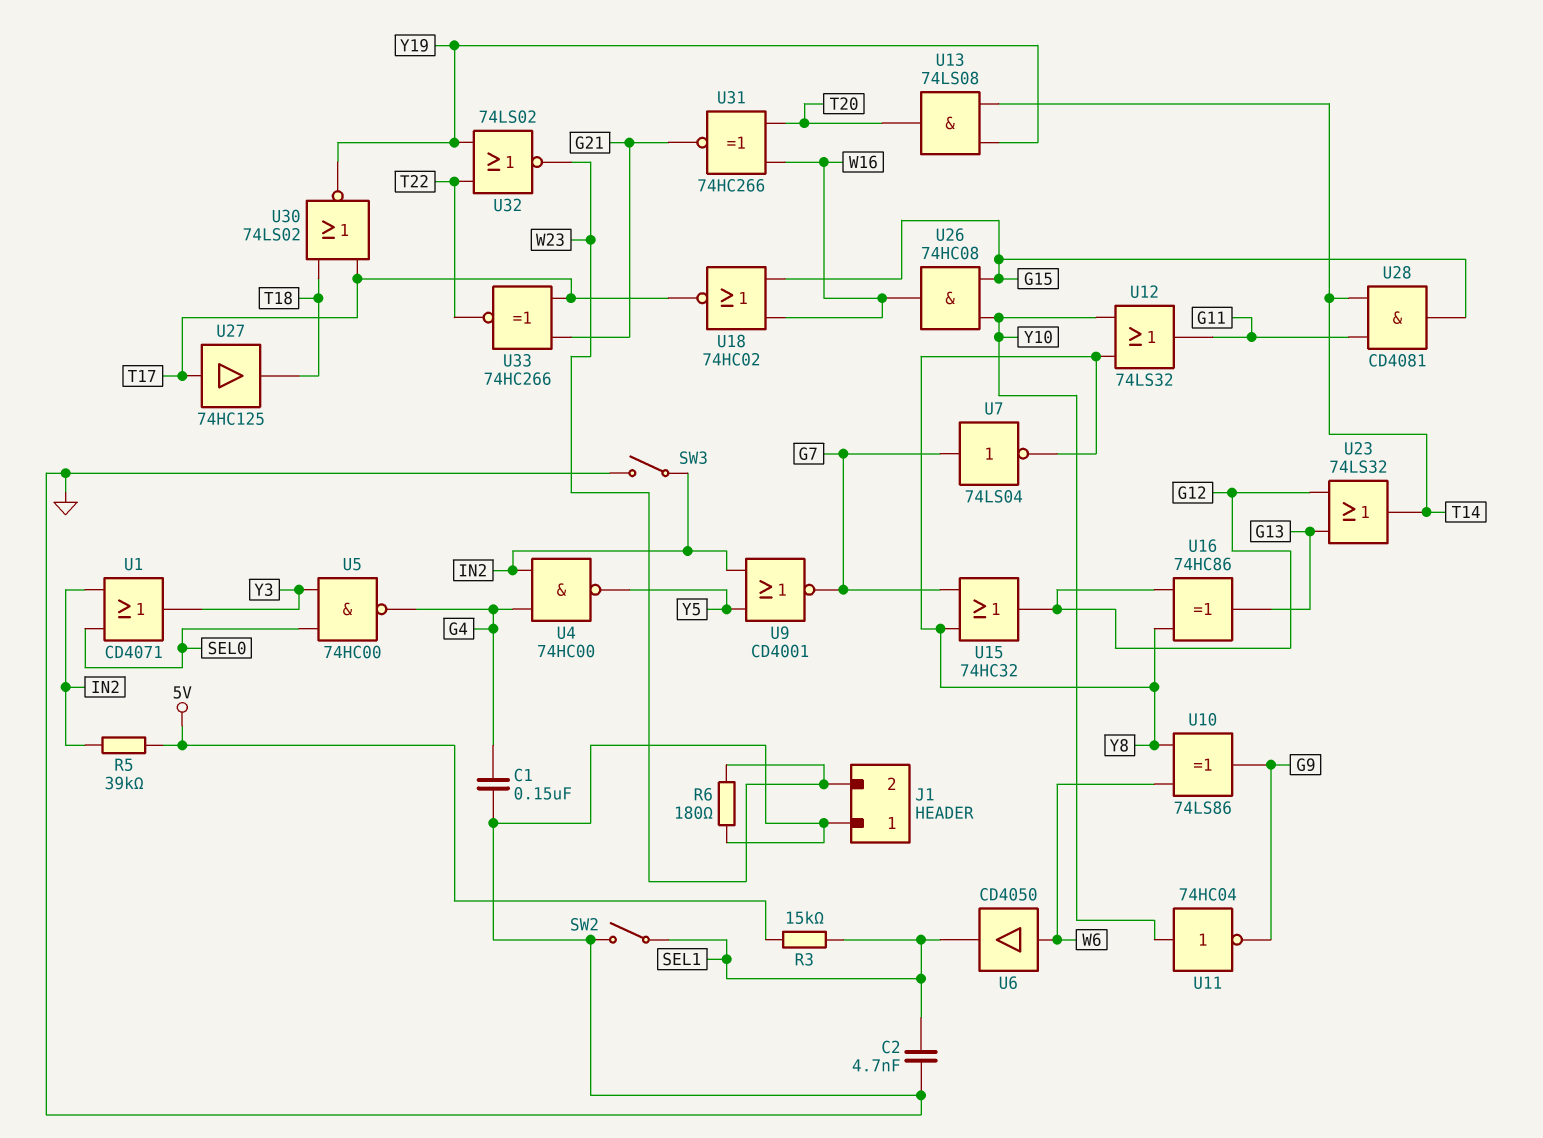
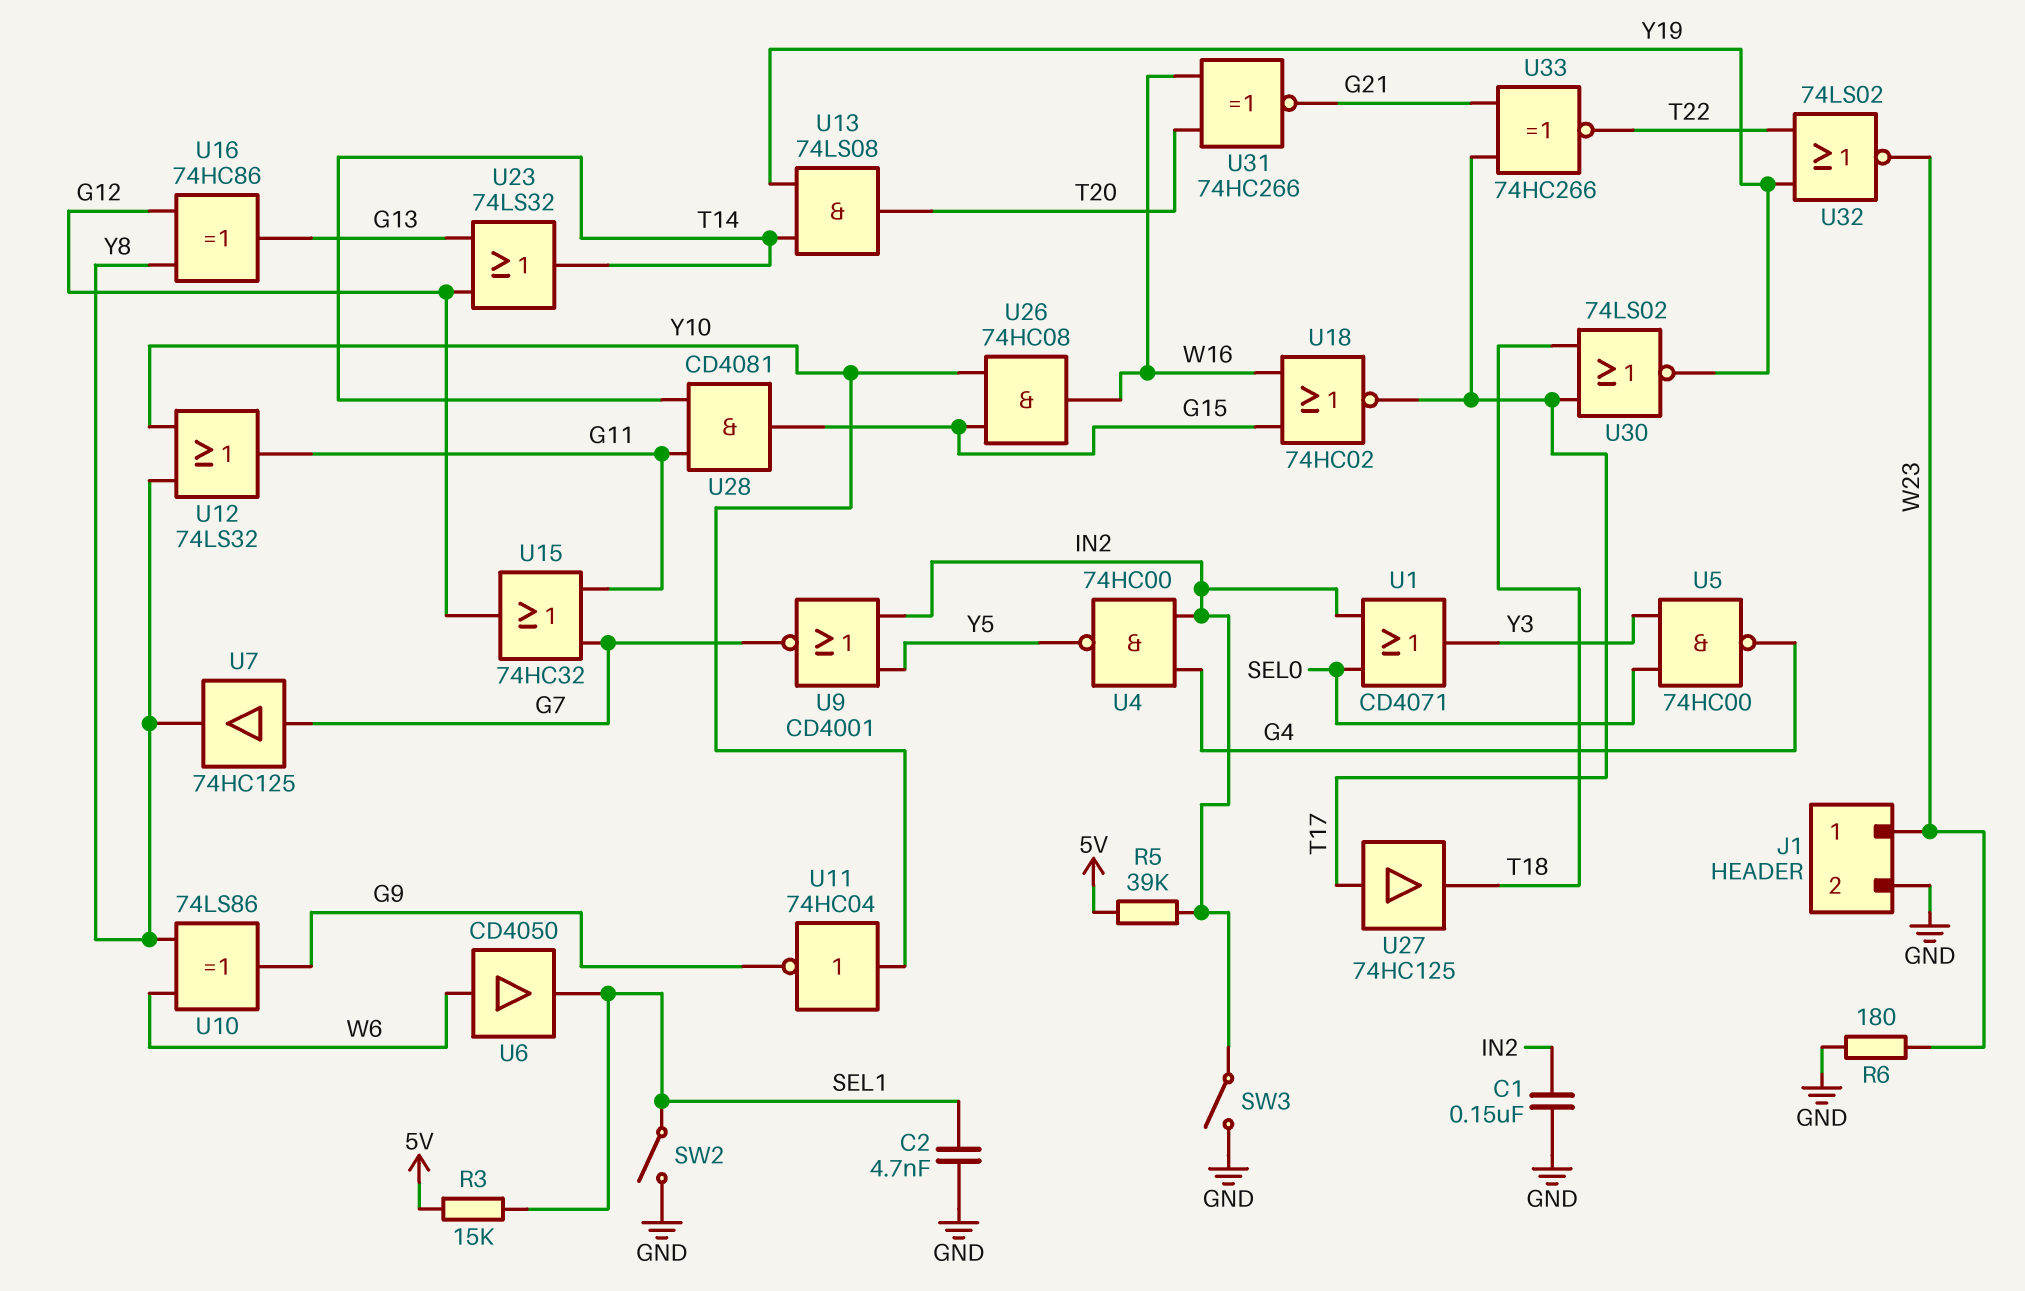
C1: 150nF (G4, GND) -> 150nF (GND, IN2)
J1 pin 1: GND -> W23
J1 pin 2: W23 -> GND
U7: NOT 74LS04 (in G7, out Y8) -> buffer 74HC125 (in G7, out Y8)
U15: OR 74HC32 (in G7, in Y8, out G12) -> OR 74HC32 (in G7, in G11, out G12)

